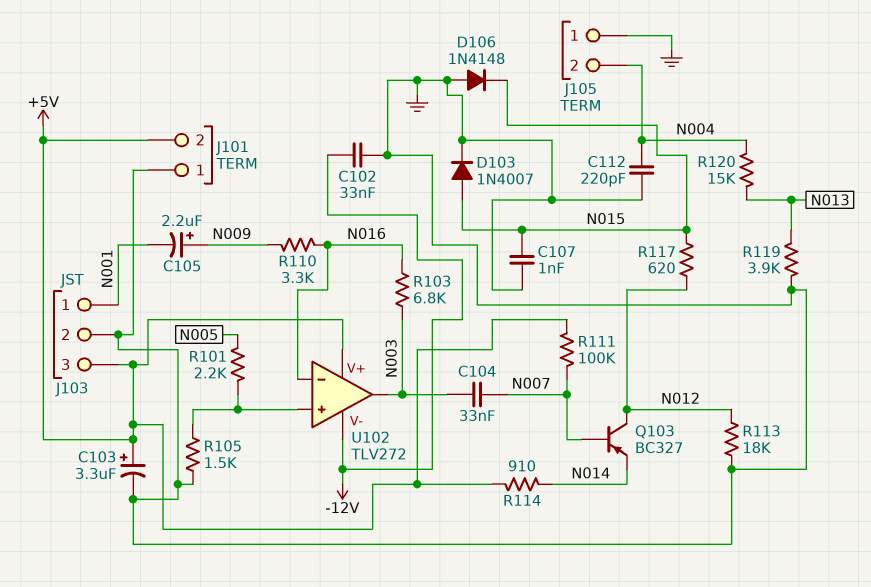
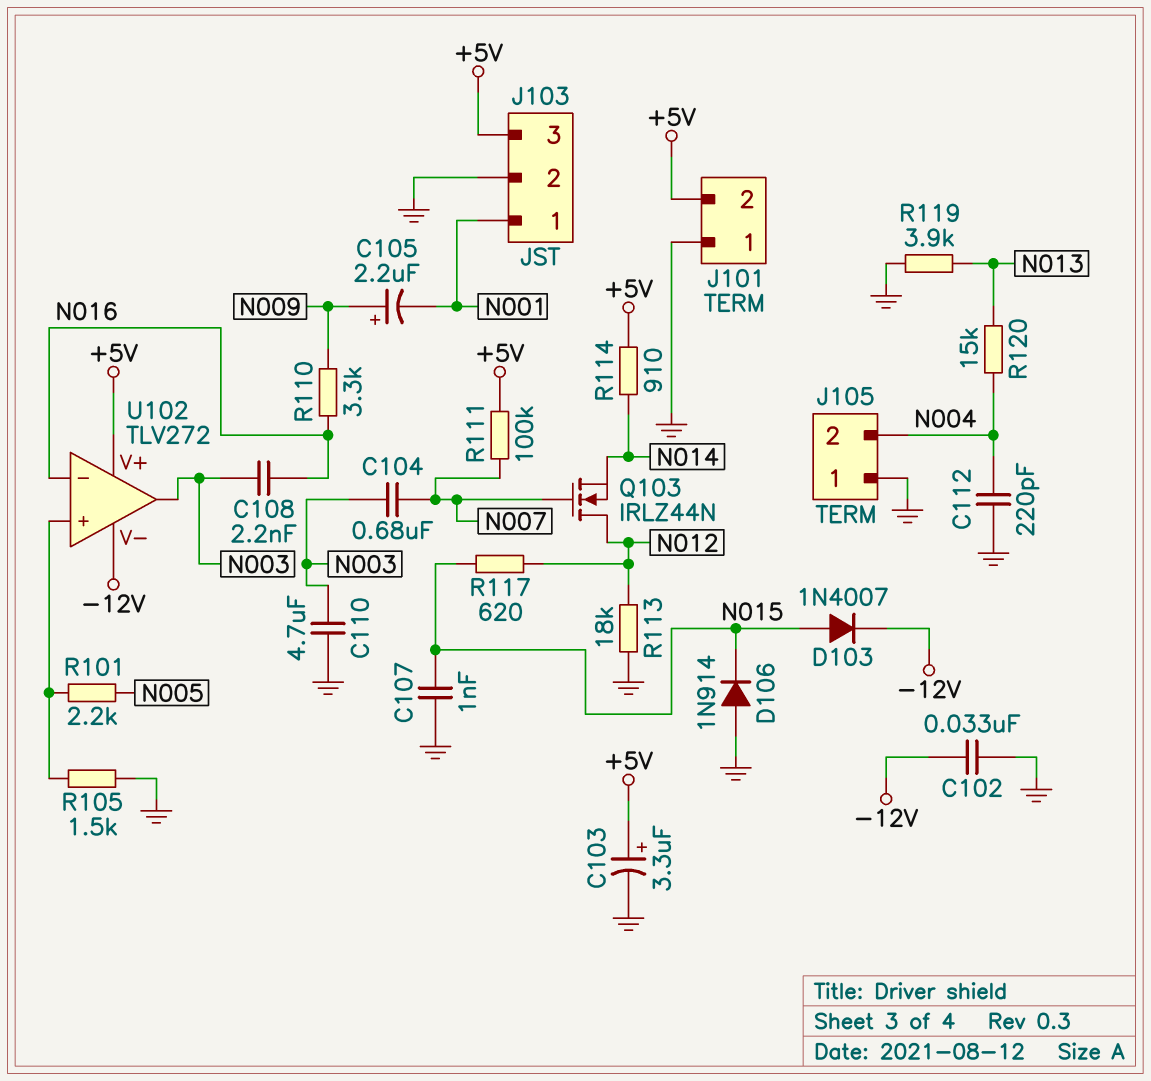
C104: 33nF (N003, N007) -> 680nF (N003, N007)
C108: none -> 2.2nF (N003, N016)
C110: none -> 4.7uF (GND, N003)
D103: diode 1N4007 (A N015, K GND) -> diode 1N4007 (A N015, K -12V)
D106: diode 1N4148 (A GND, K N015) -> diode 1N914 (A GND, K N015)
Q103: PNP BC327 (B N007, C N012, E N014) -> NMOS IRLZ44N (G N007, D N012, S N014)
R103: 6.8k (N003, N016) -> none

